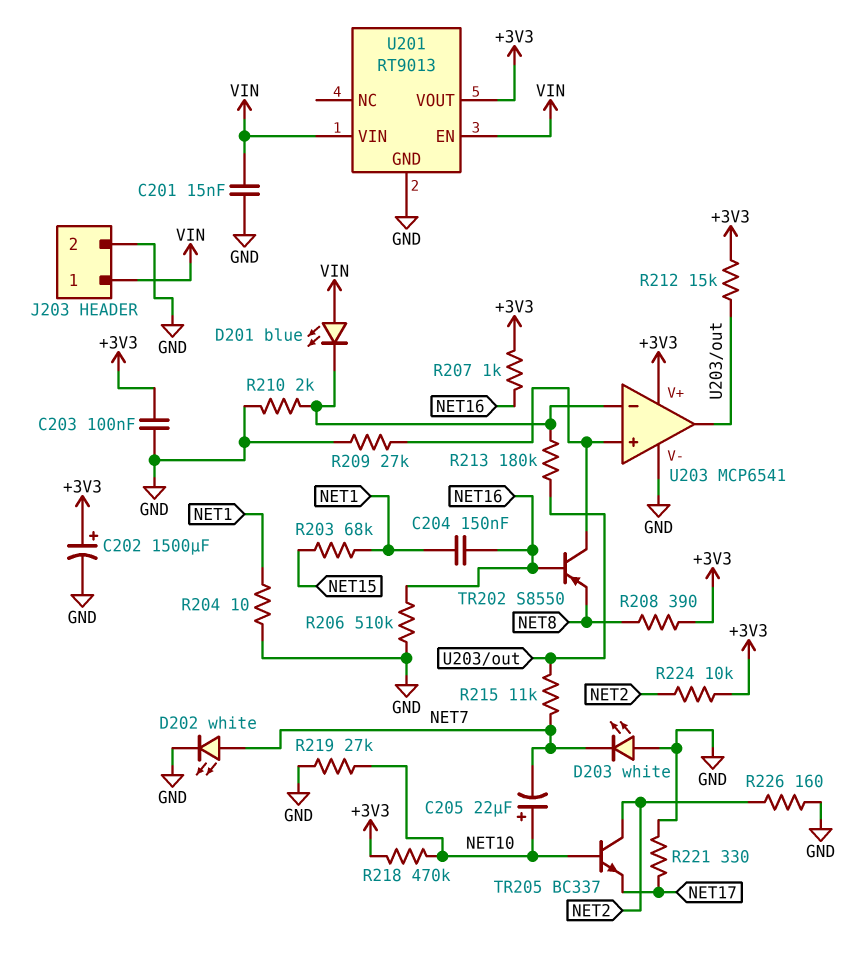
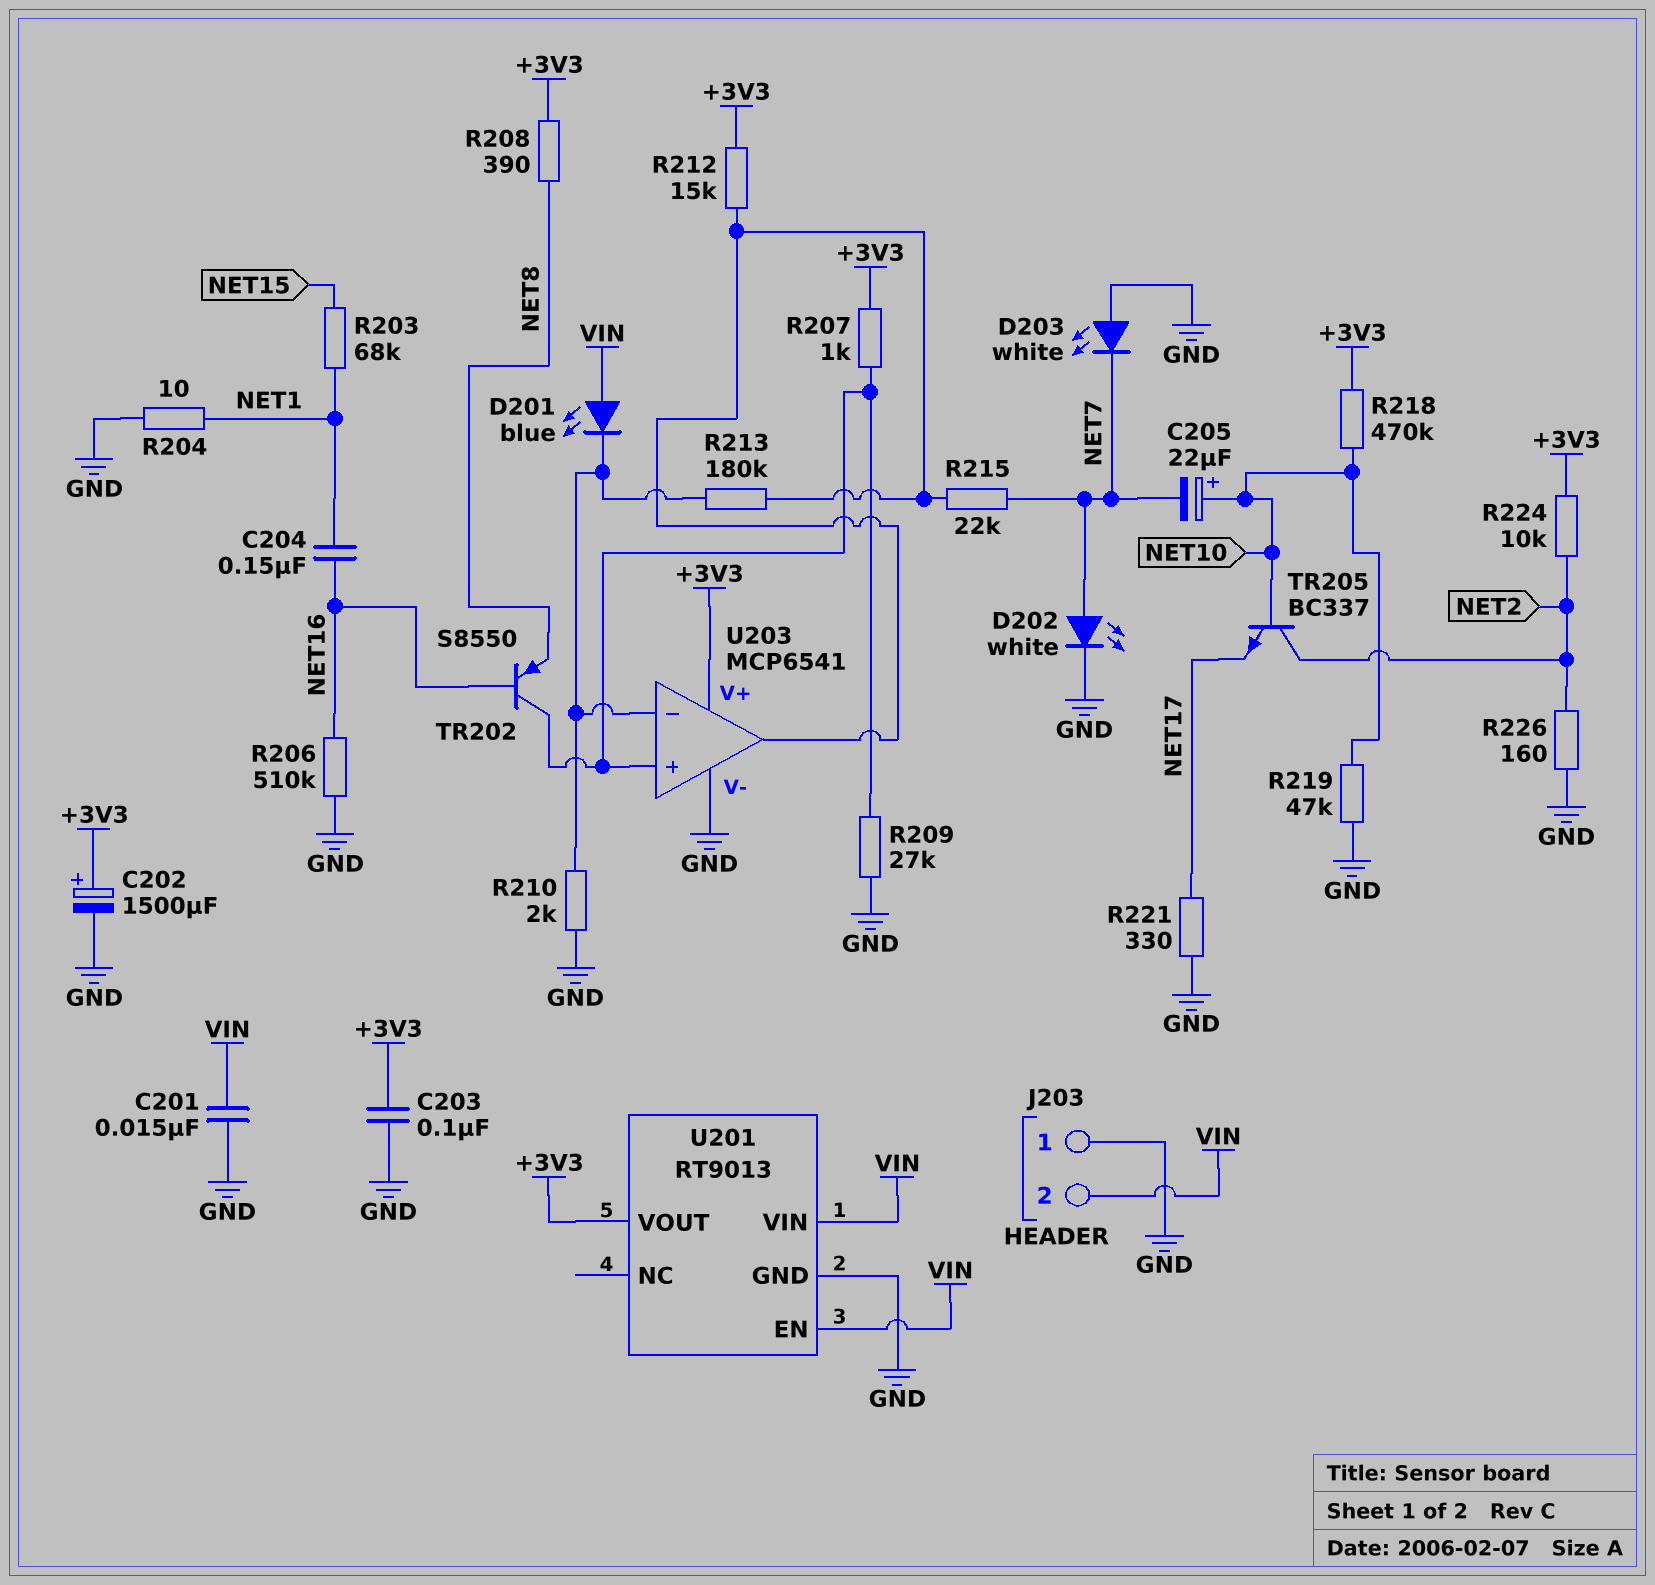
J203 pin 1: VIN -> GND
J203 pin 2: GND -> VIN
R207: 1k (+3V3, NET16) -> 1k (+3V3, U203/in+)
R215: 11k (NET7, U203/out) -> 22k (NET7, U203/out)
R219: 27k (GND, NET10) -> 47k (GND, NET10)

